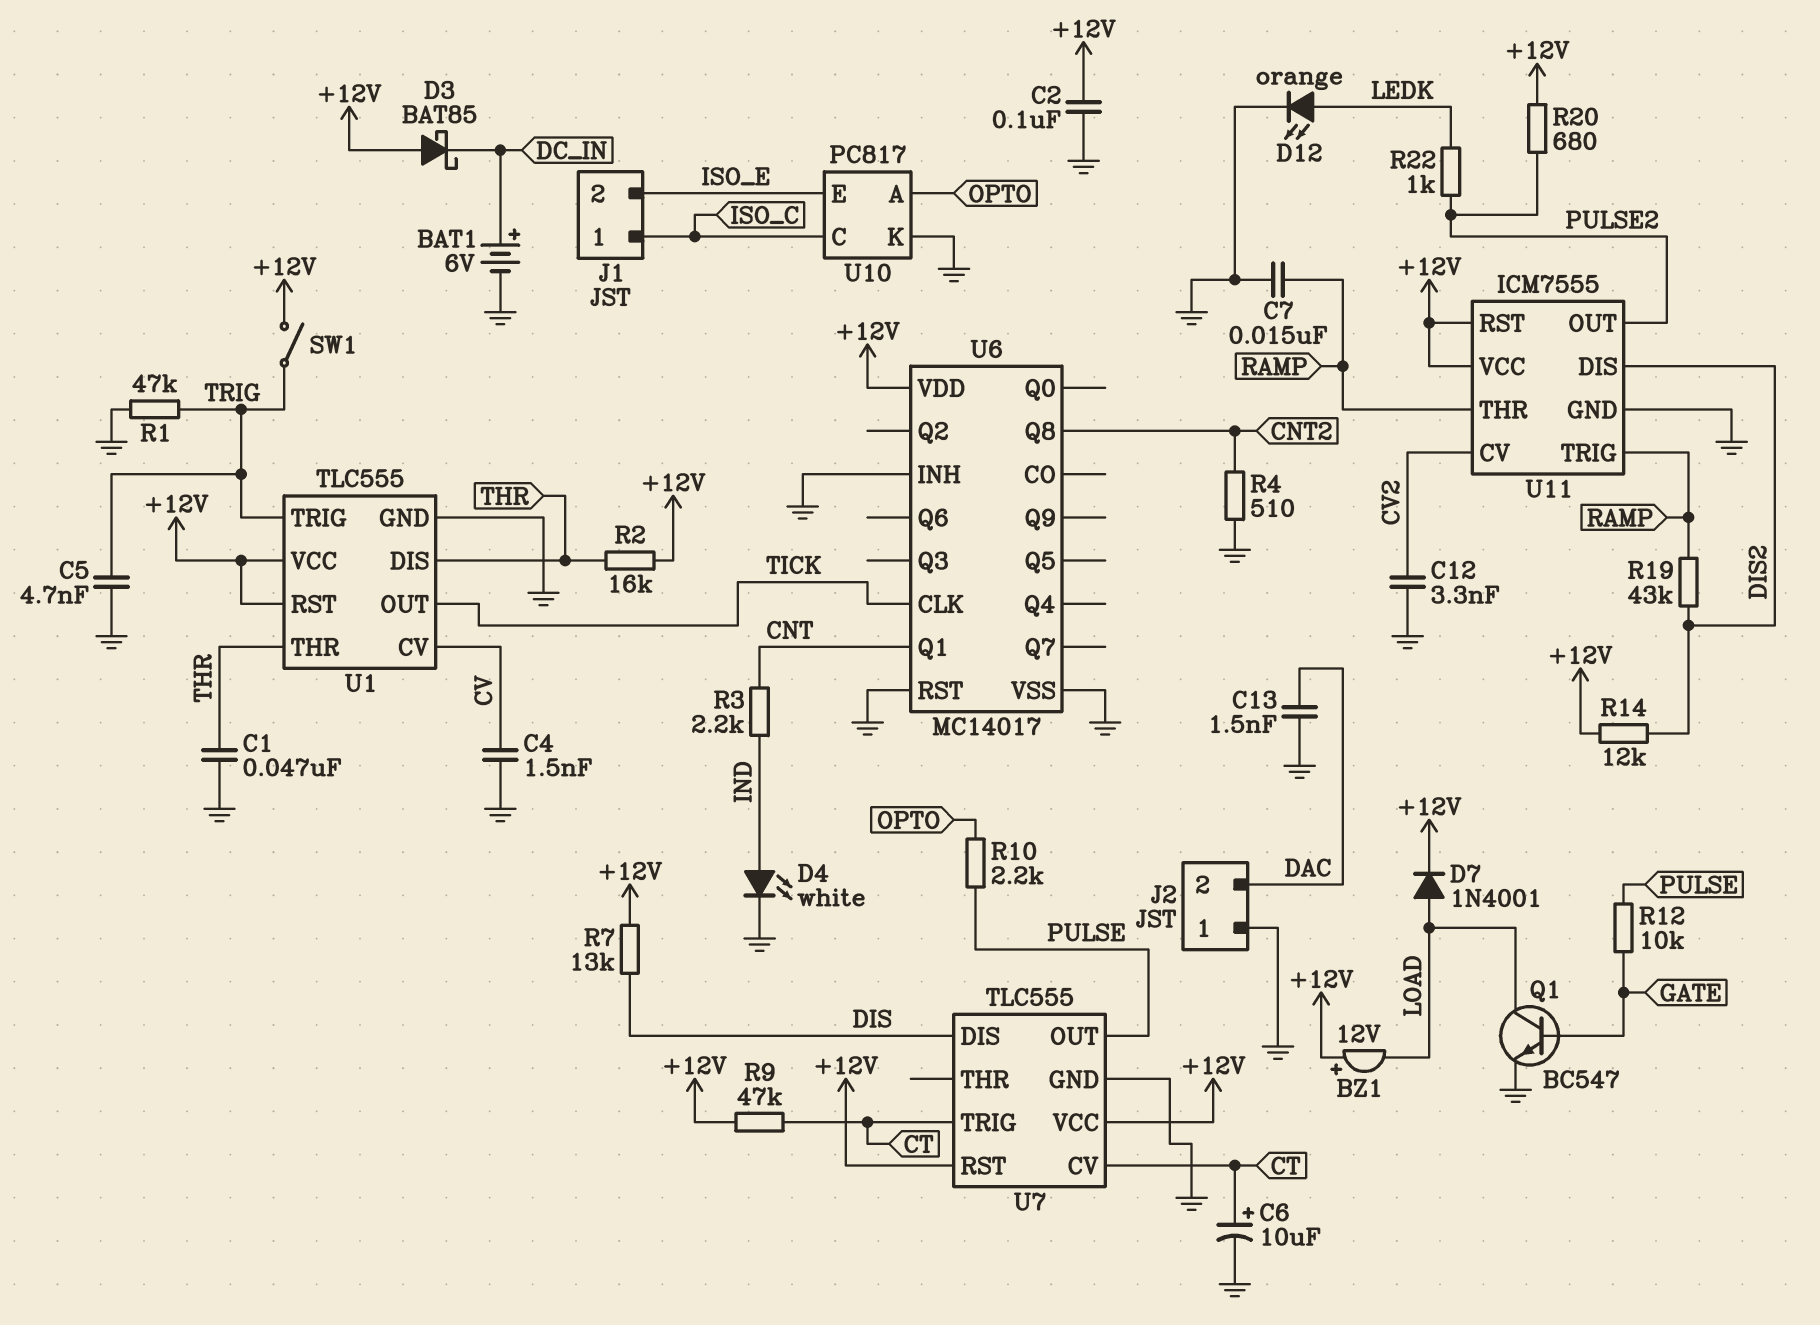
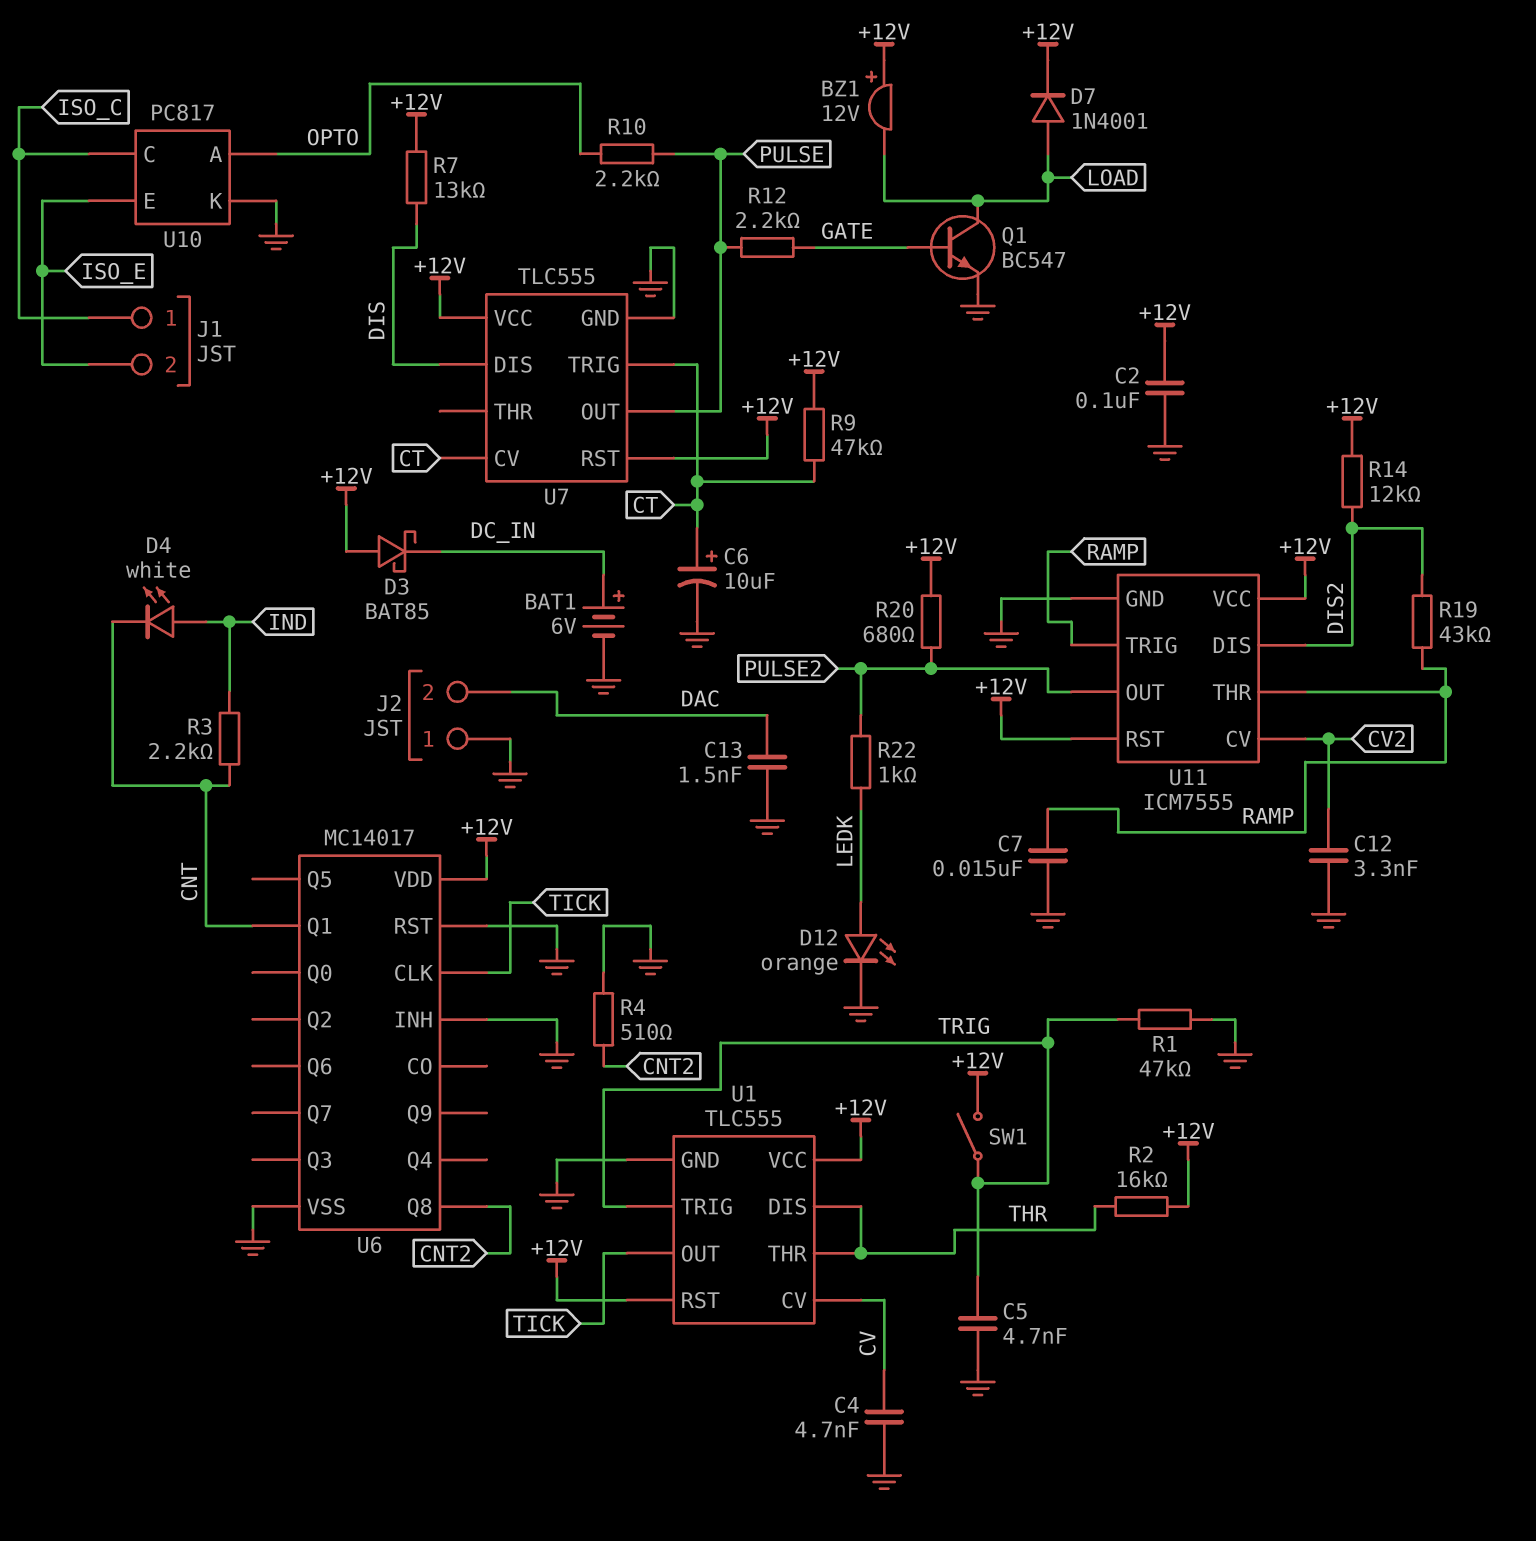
C1: 47nF (GND, THR) -> none
C4: 1.5nF (CV, GND) -> 4.7nF (CV, GND)
D4: LED white (A IND, K GND) -> LED white (A IND, K CNT)
R12: 10k (GATE, PULSE) -> 2.2k (GATE, PULSE)

